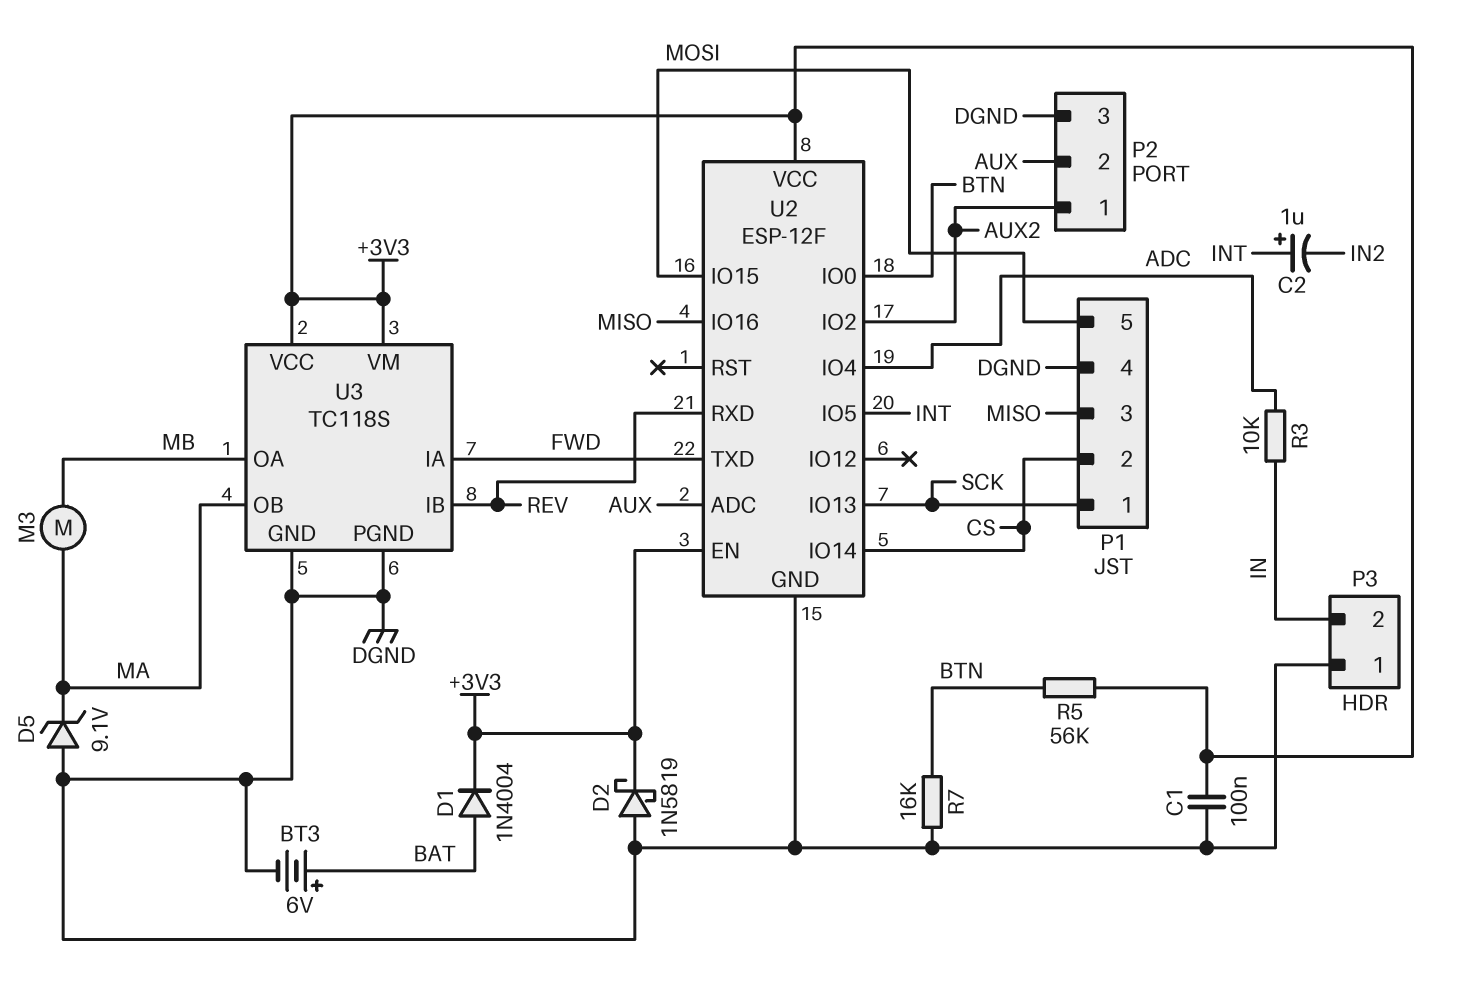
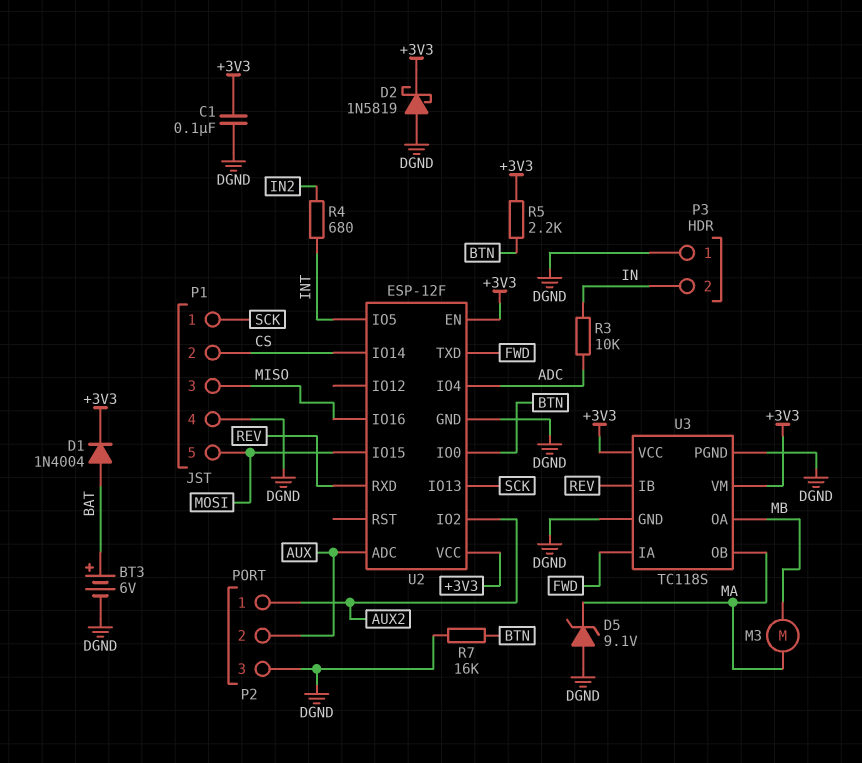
C2: 1uF (plus INT, minus IN2) -> none
R4: none -> 680 (IN2, INT)
R5: 56k (+3V3, BTN) -> 2.2k (+3V3, BTN)

